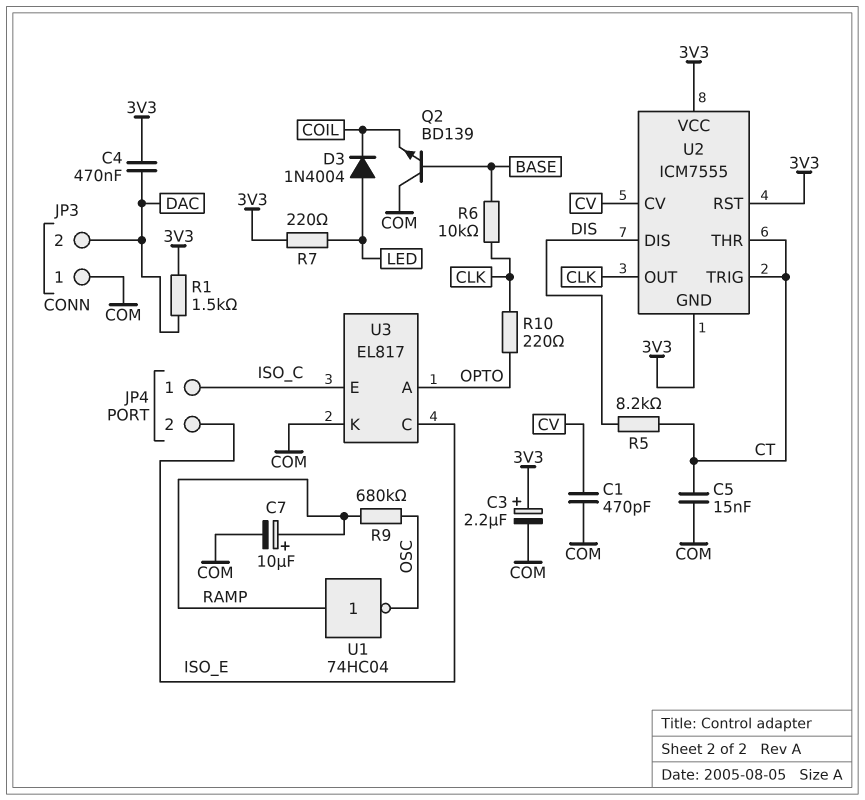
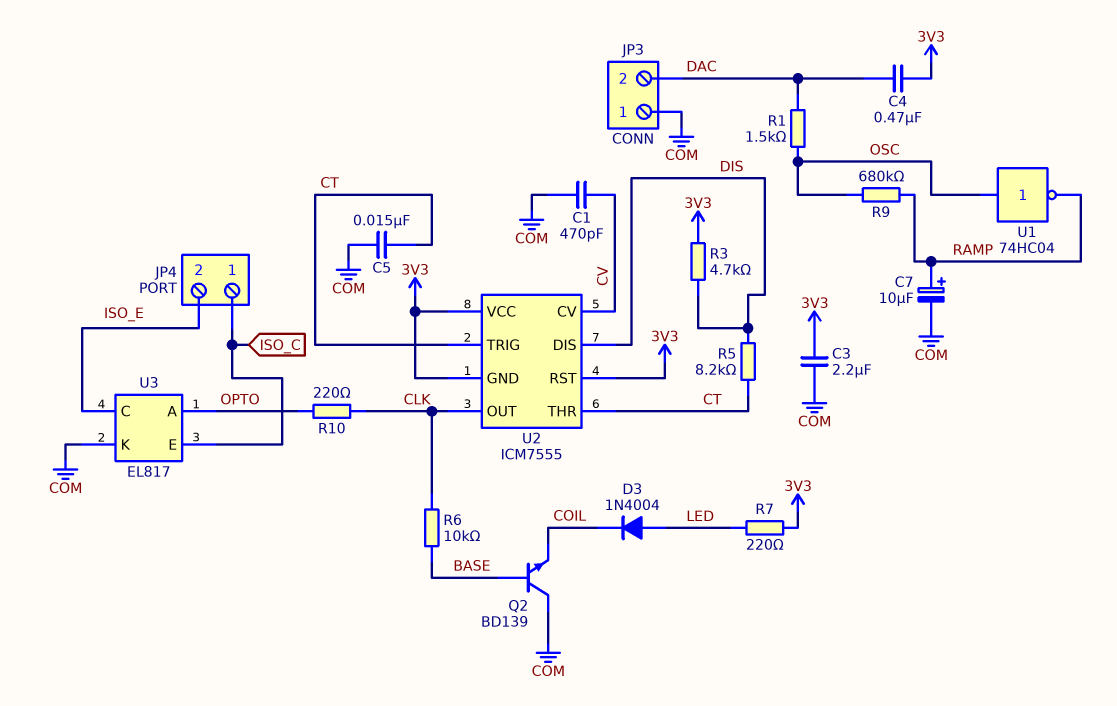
C3: 2.2uF (plus 3V3, minus COM) -> 2.2uF (3V3, COM)
R1: 1.5k (3V3, DAC) -> 1.5k (DAC, OSC)
R3: none -> 4.7k (3V3, DIS)
U1: NOT 74HC04 (in RAMP, out OSC) -> NOT 74HC04 (in OSC, out RAMP)

